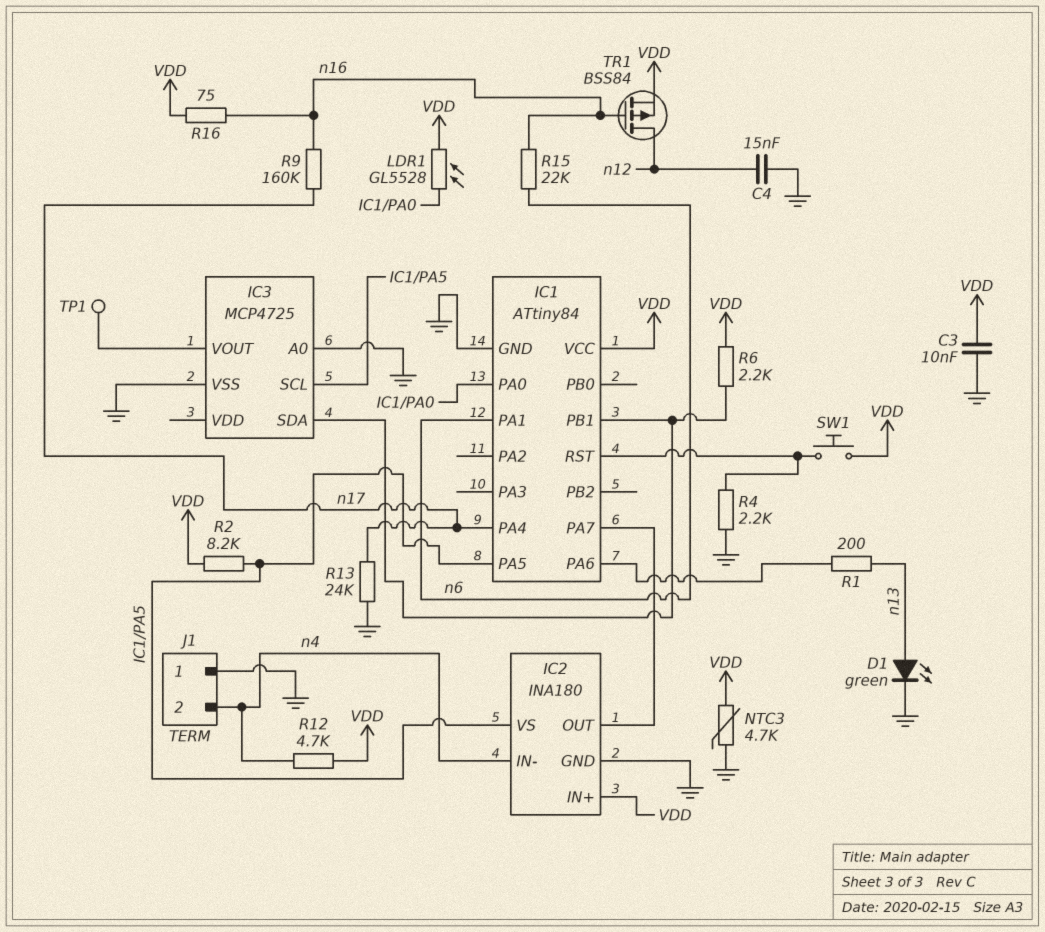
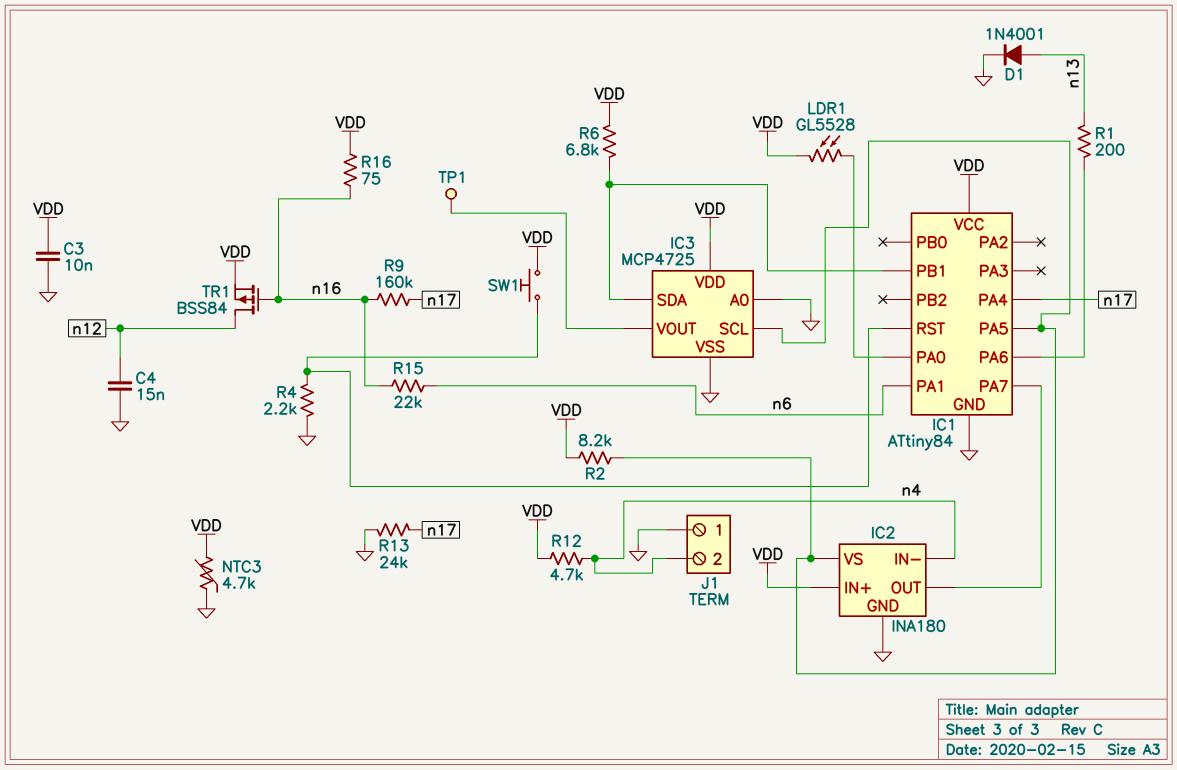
D1: LED green (A n13, K GND) -> diode 1N4001 (A n13, K GND)
IC3 pin VDD: none -> VDD
R6: 2.2k (IC1/PB1, VDD) -> 6.8k (IC1/PB1, VDD)

